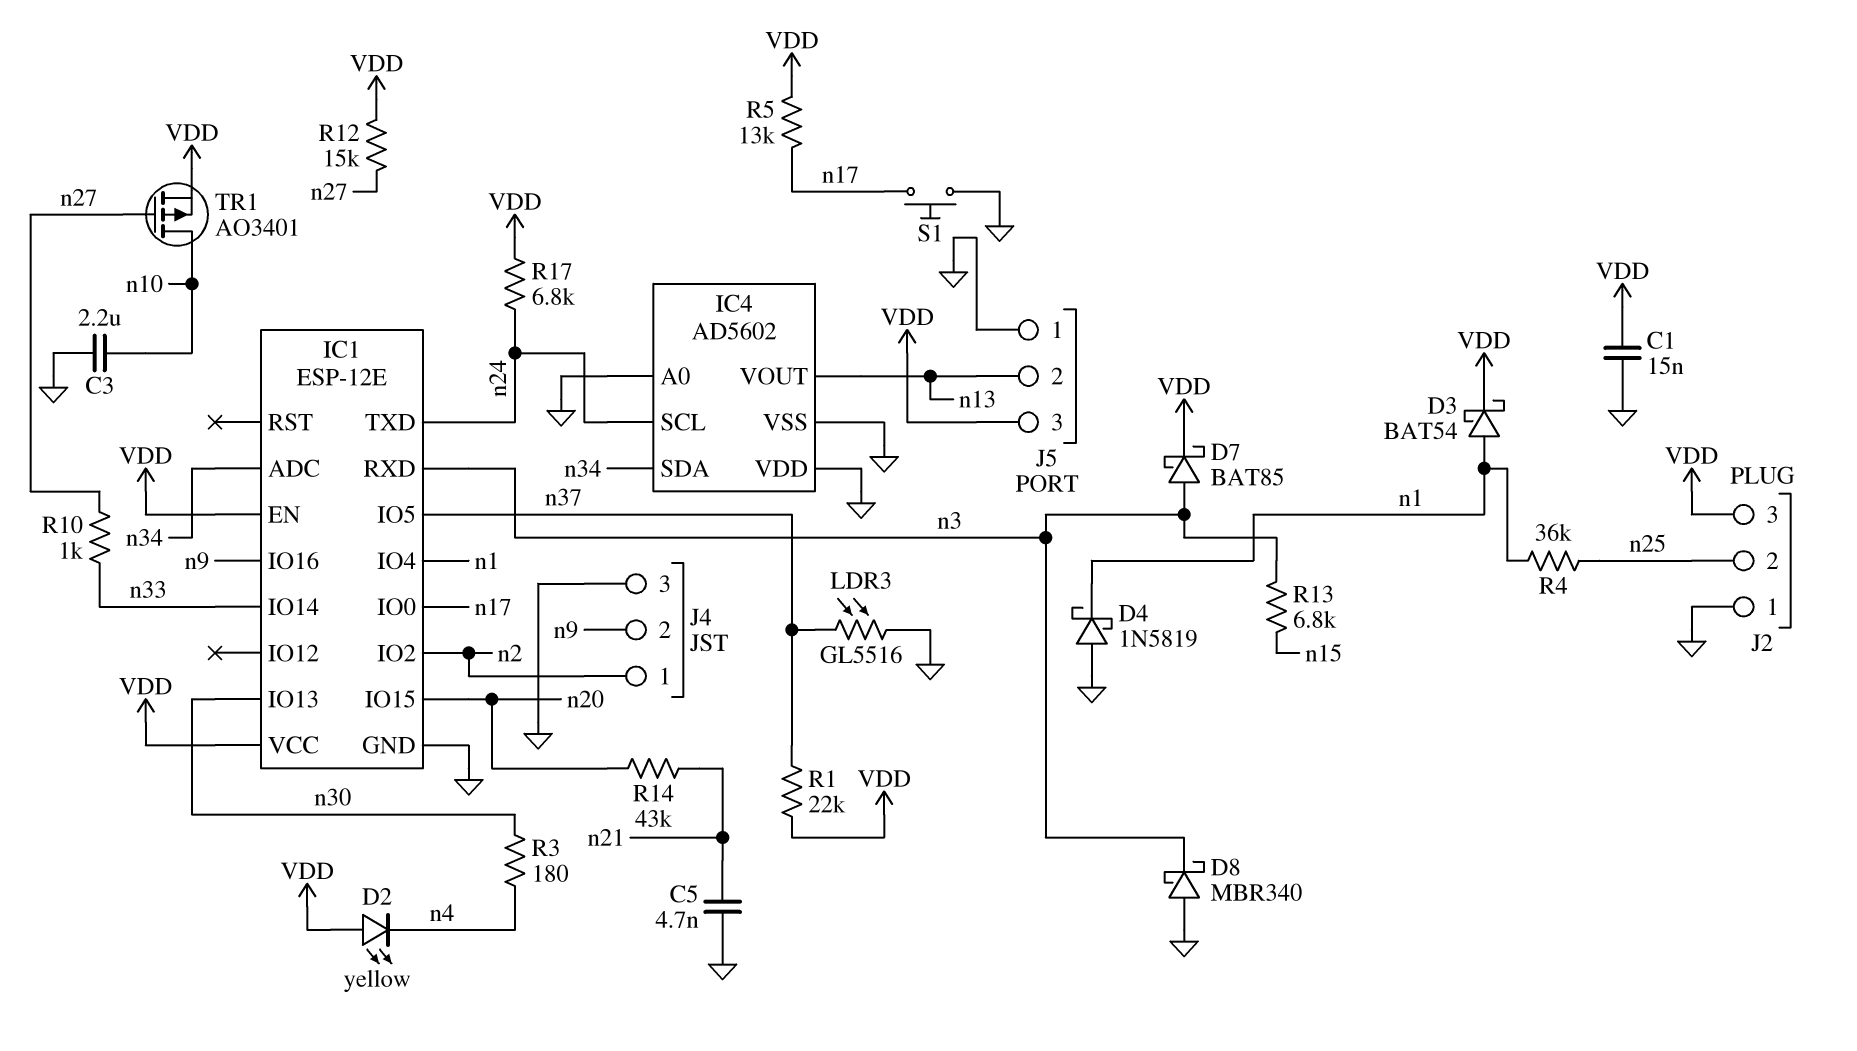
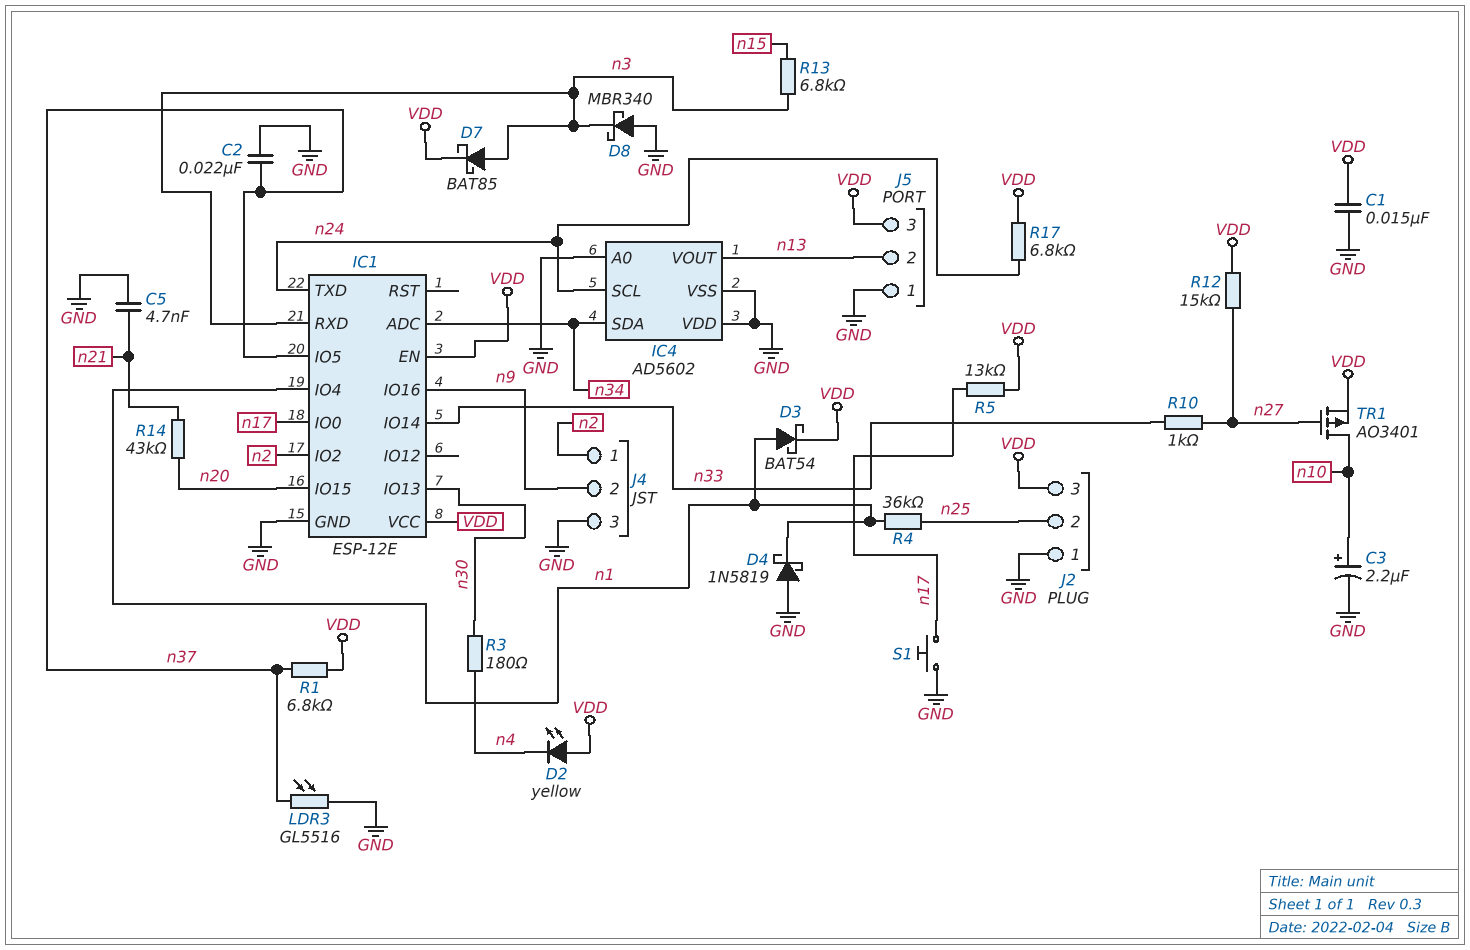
C2: none -> 22nF (GND, n37)
C3: 2.2uF (GND, n10) -> 2.2uF (plus n10, minus GND)
R1: 22k (VDD, n37) -> 6.8k (VDD, n37)

